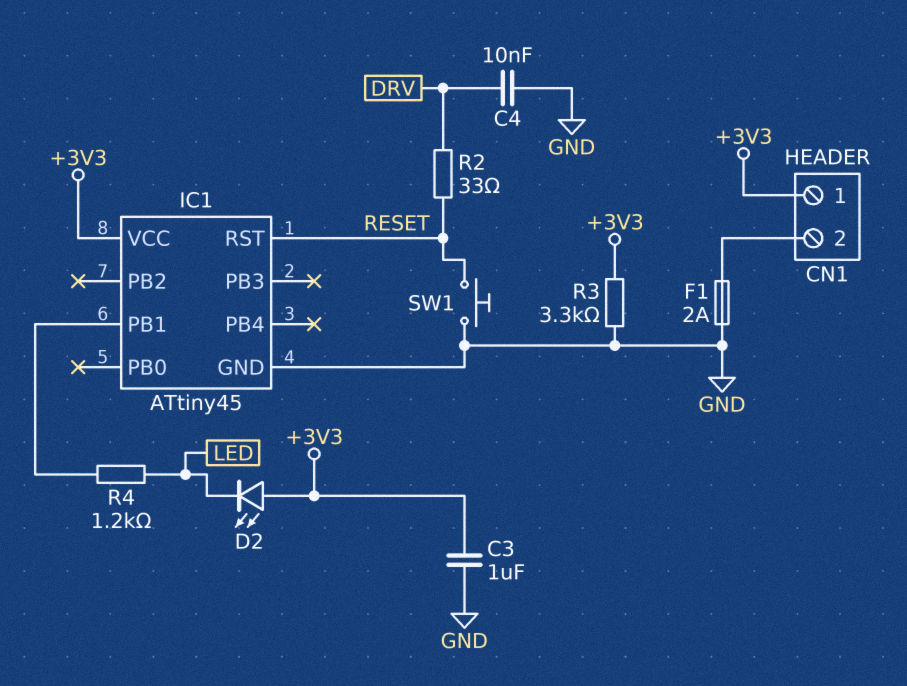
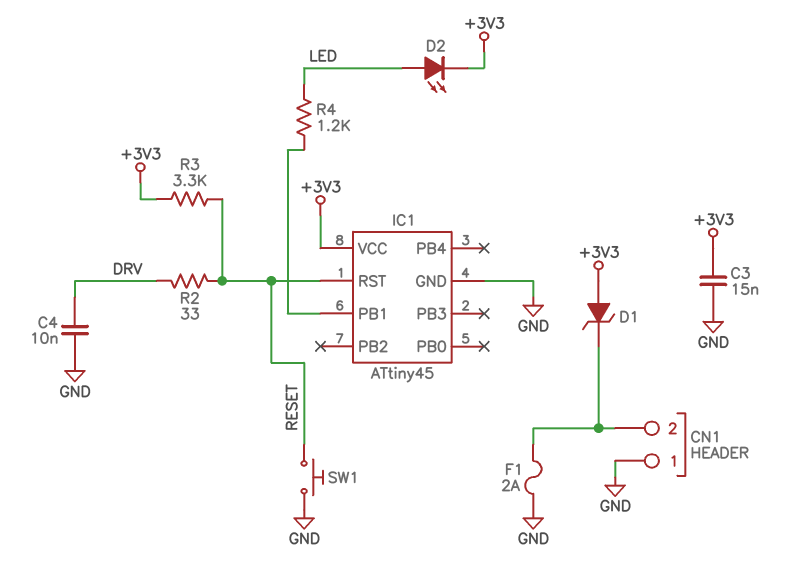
C3: 1uF (+3V3, GND) -> 15nF (+3V3, GND)
CN1 pin 1: +3V3 -> GND
D1: none -> zener (A +3V3, K CN1/2)
D2: LED (A +3V3, K LED) -> LED (A LED, K +3V3)
R3: 3.3k (+3V3, GND) -> 3.3k (+3V3, RESET)

